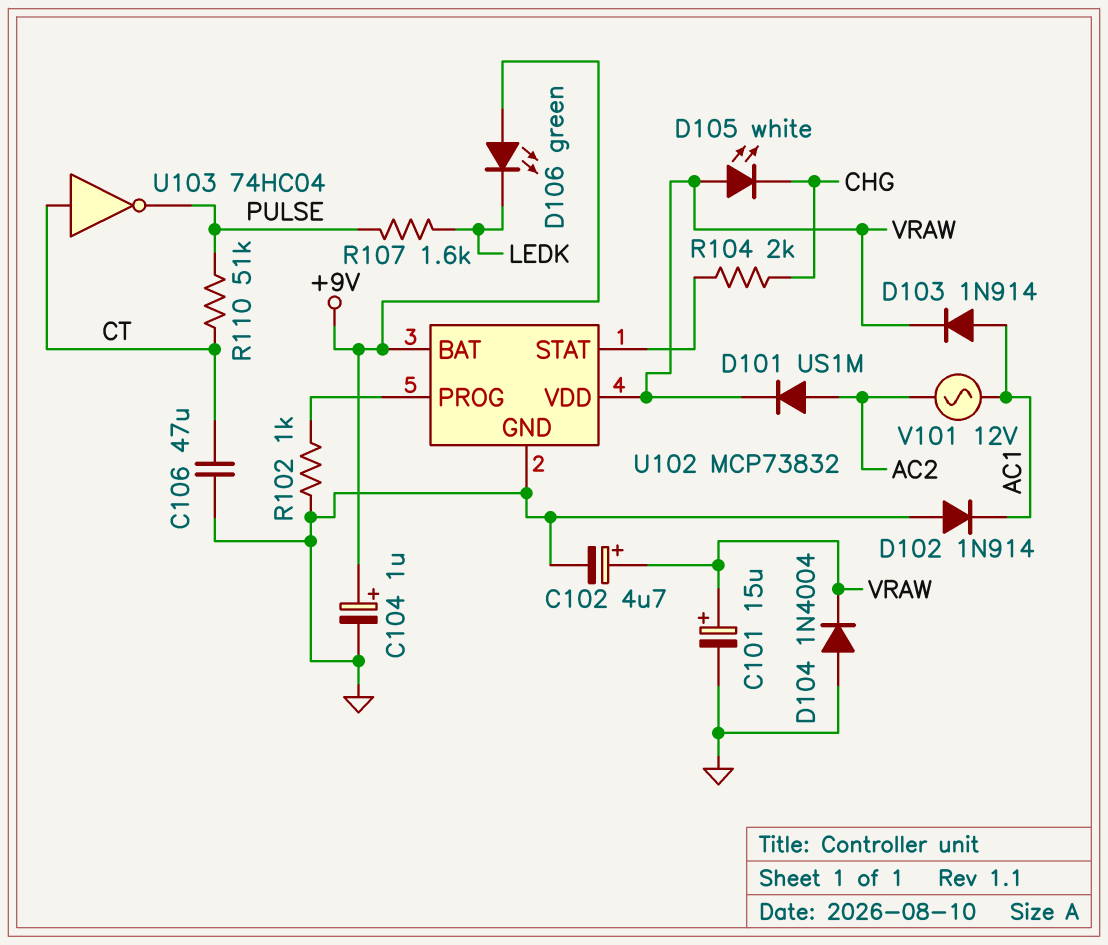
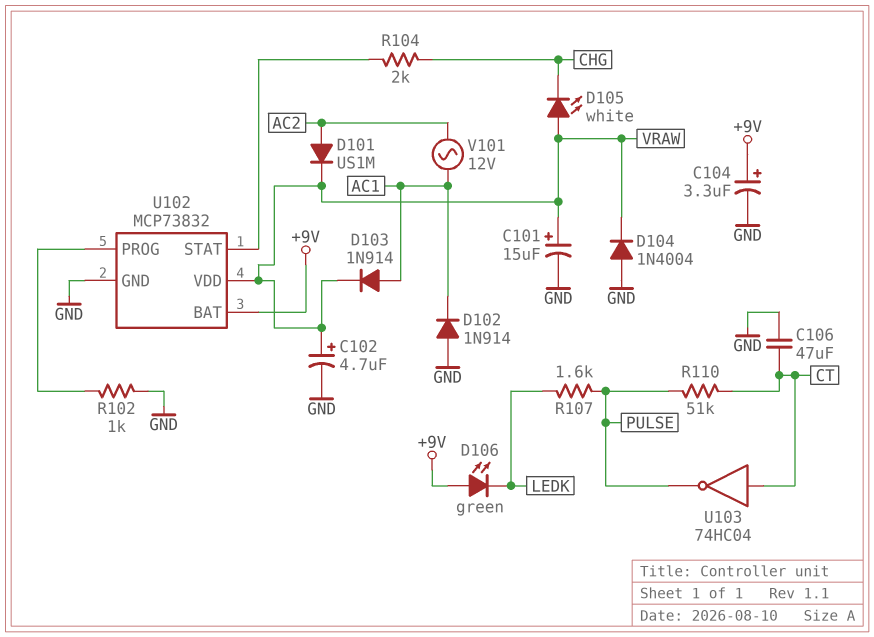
C104: 1uF (plus +9V, minus GND) -> 3.3uF (plus +9V, minus GND)

